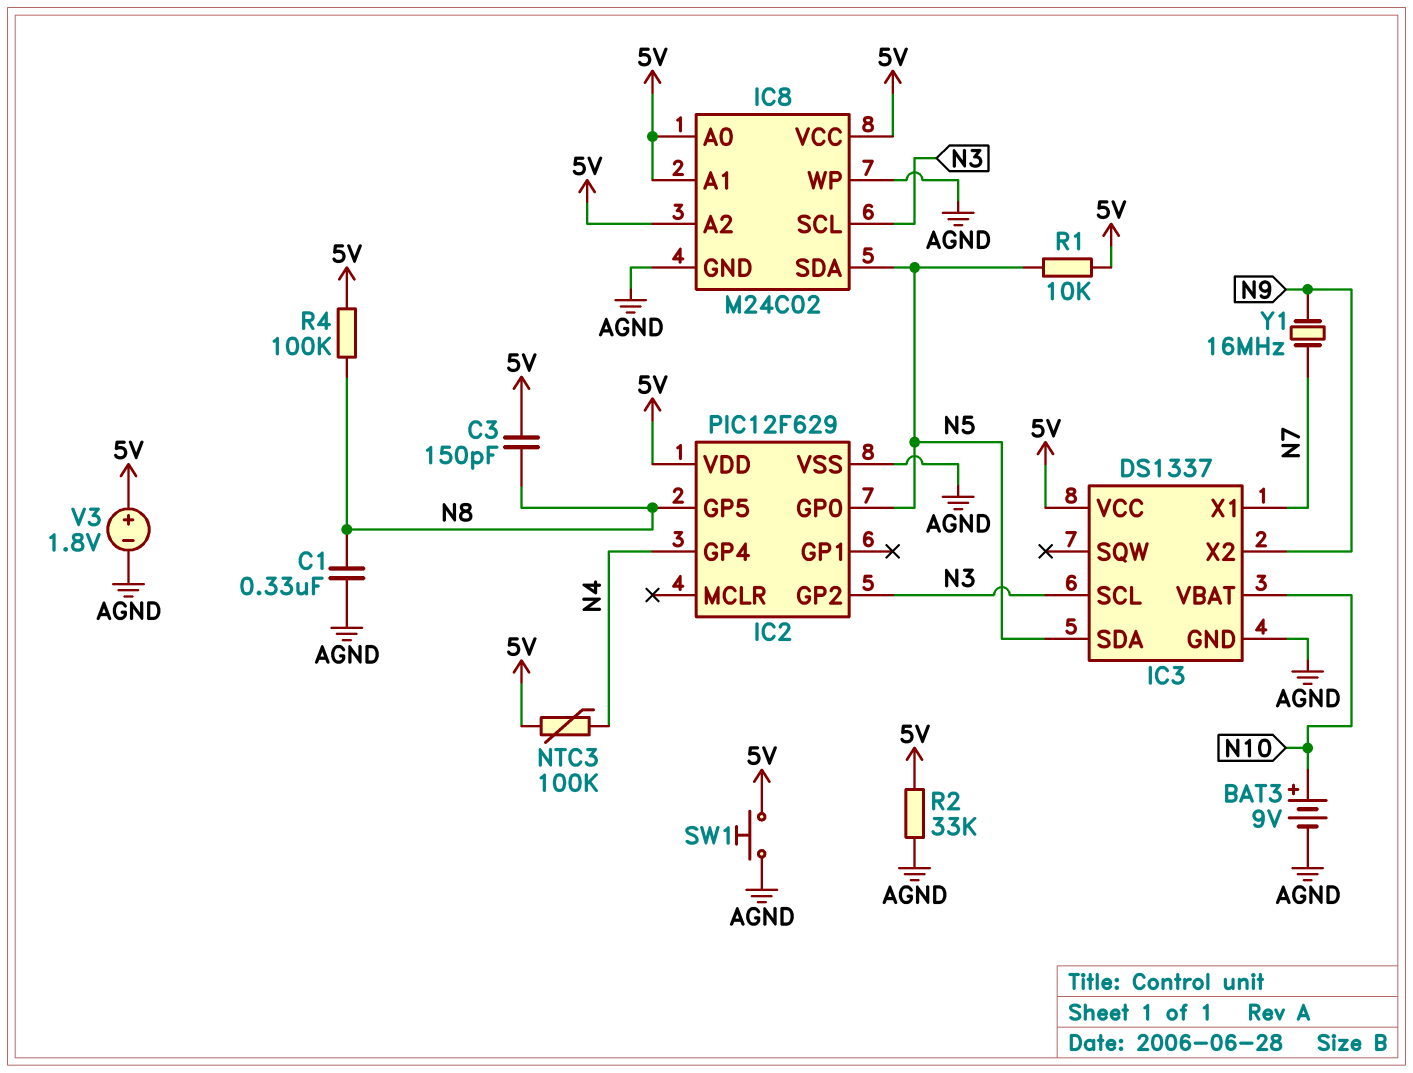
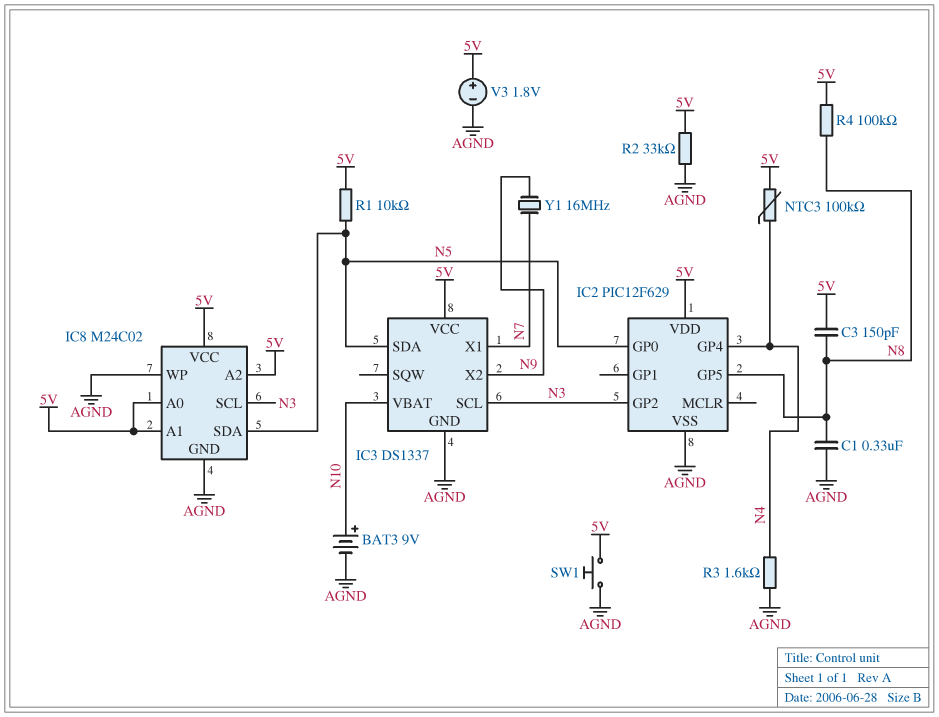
R3: none -> 1.6k (AGND, N4)

